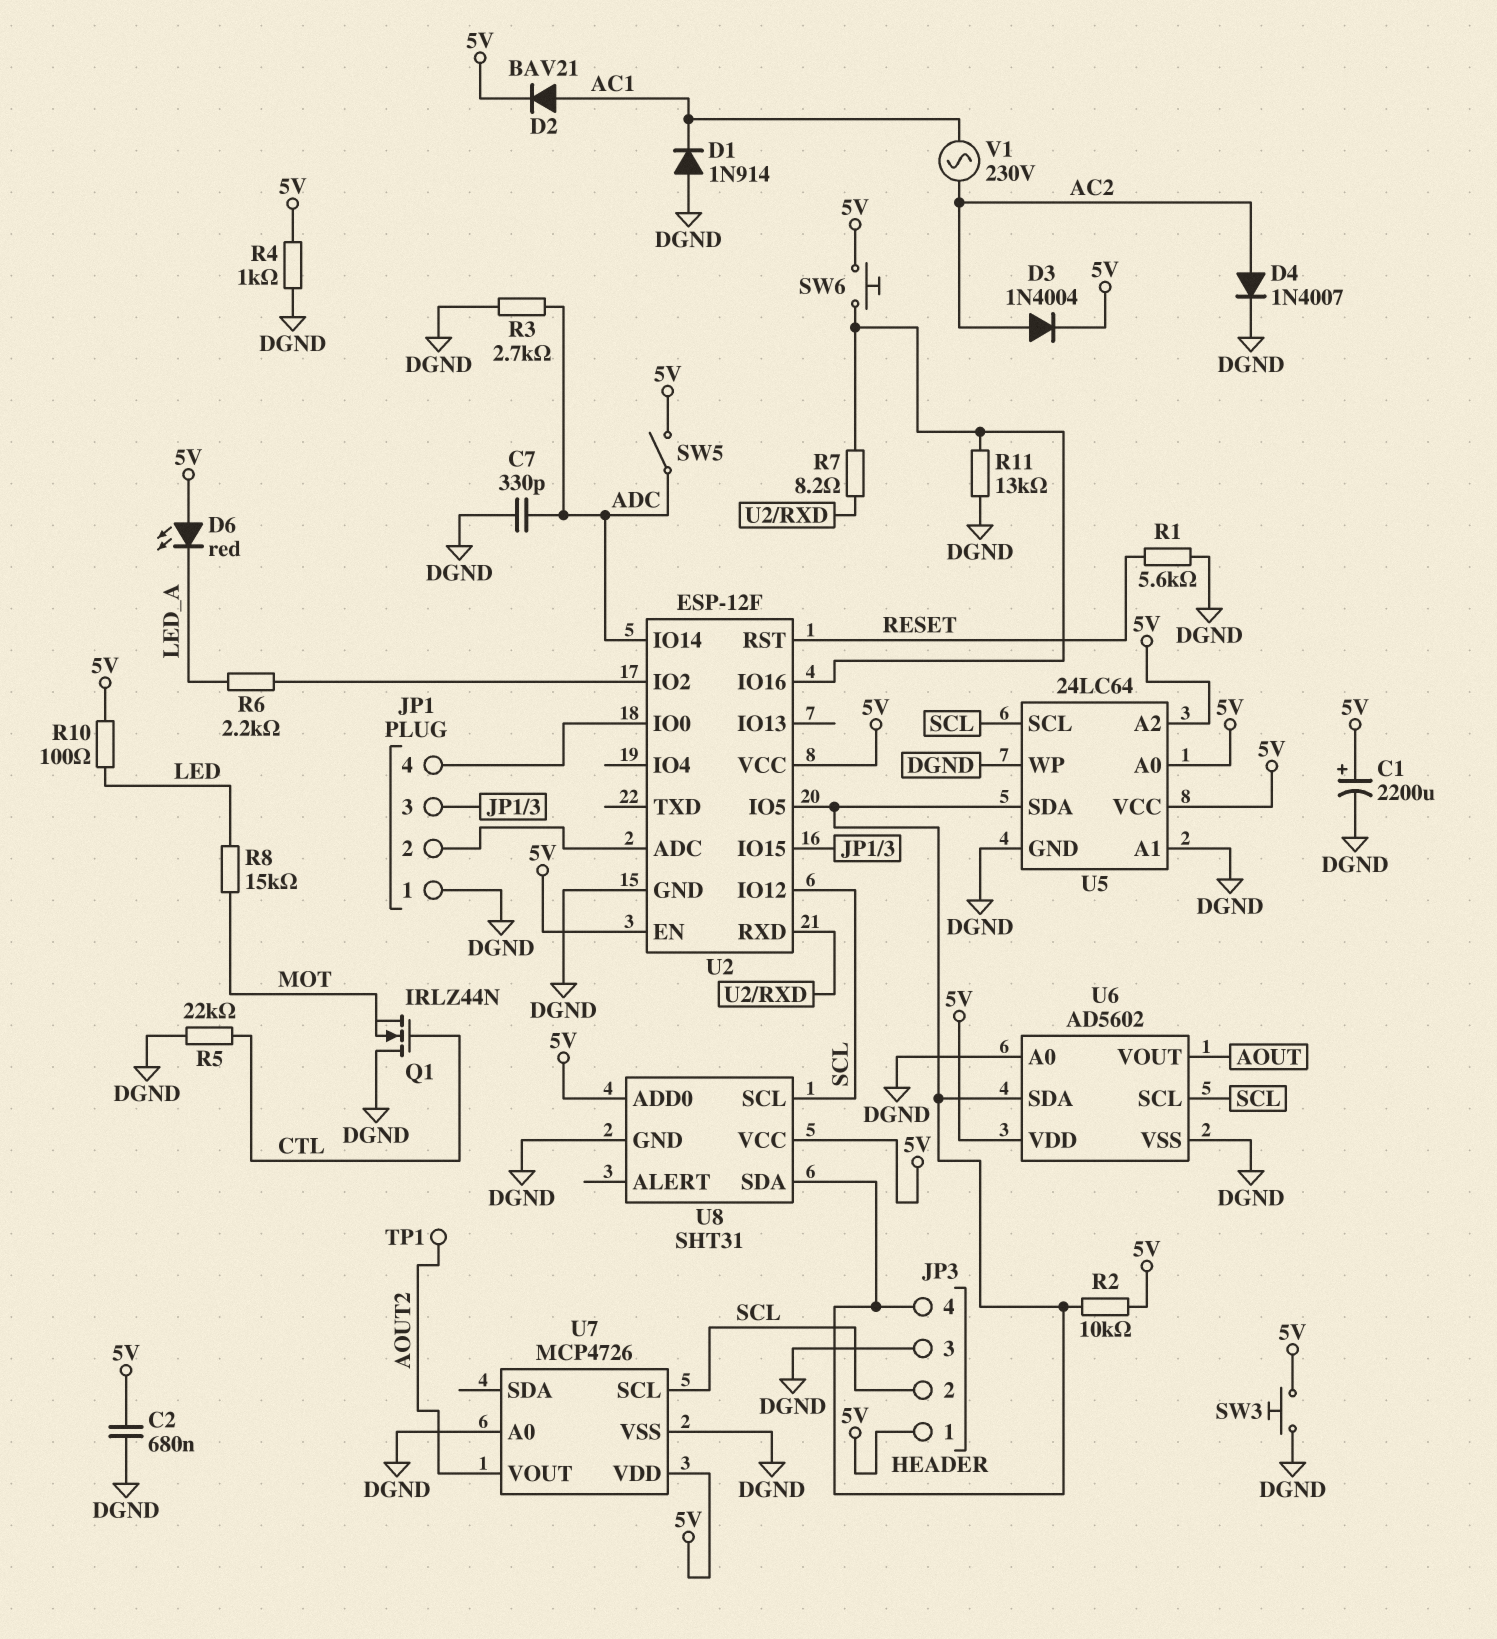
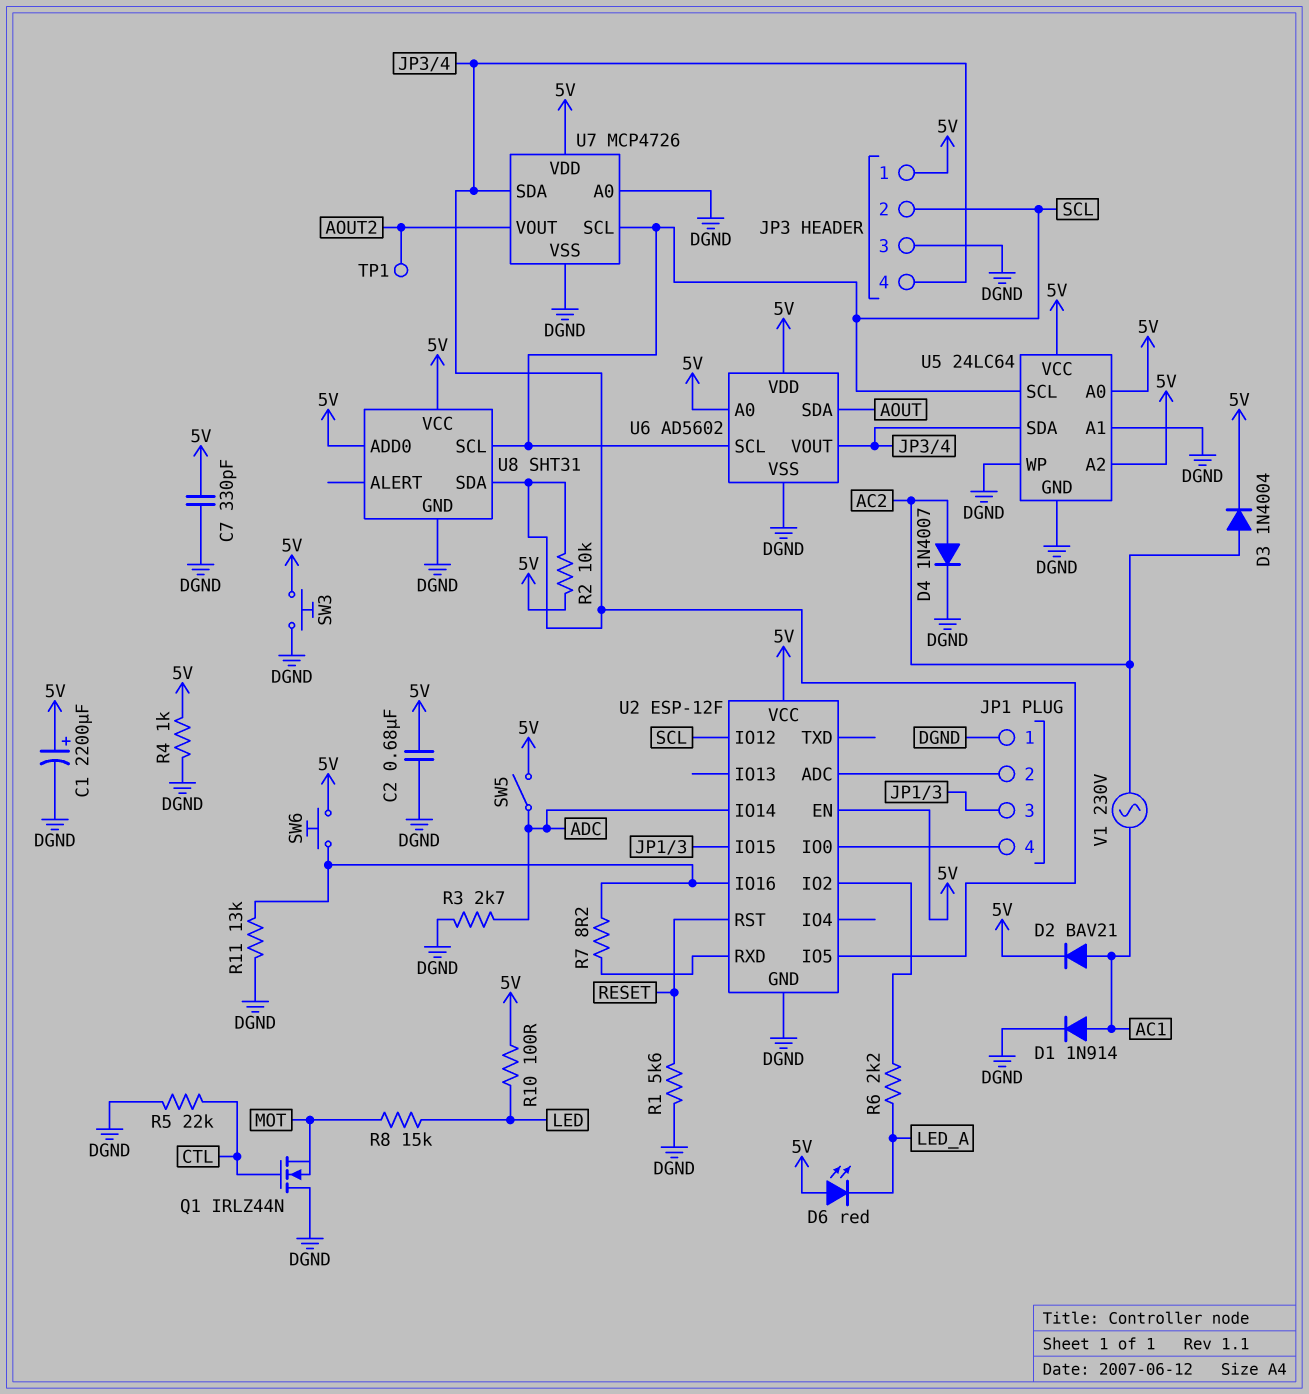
C7: 330pF (ADC, DGND) -> 330pF (5V, DGND)
D1: diode 1N914 (A DGND, K AC1) -> diode 1N914 (A AC1, K DGND)
U6 pin A0: DGND -> 5V
U6 pin SDA: JP3/4 -> AOUT
U6 pin VOUT: AOUT -> JP3/4
U7 pin SDA: none -> JP3/4

